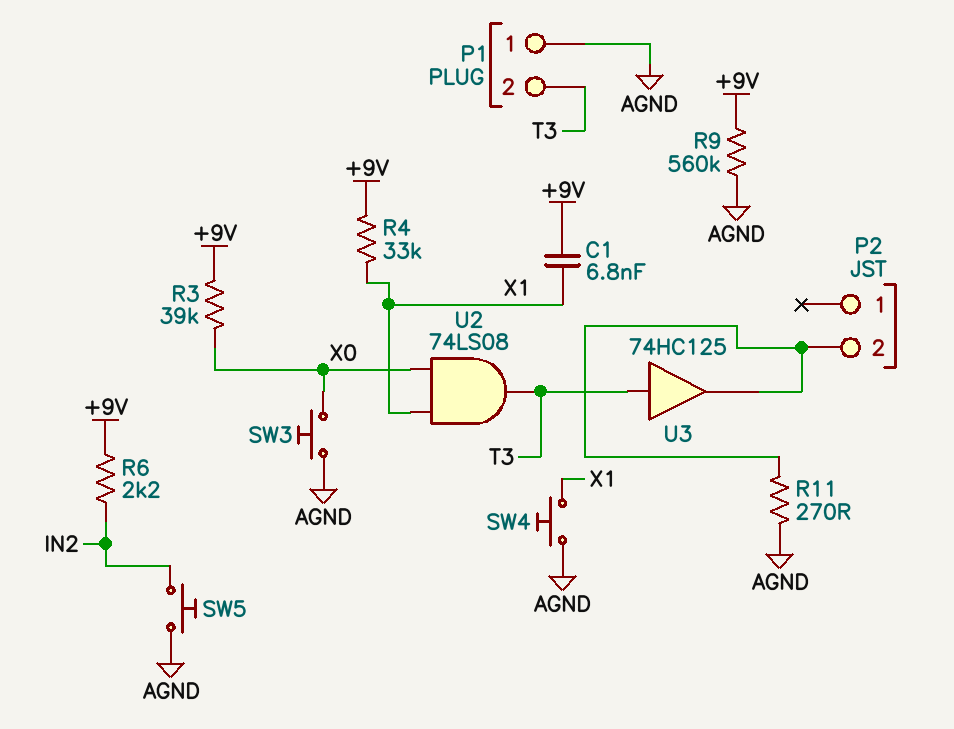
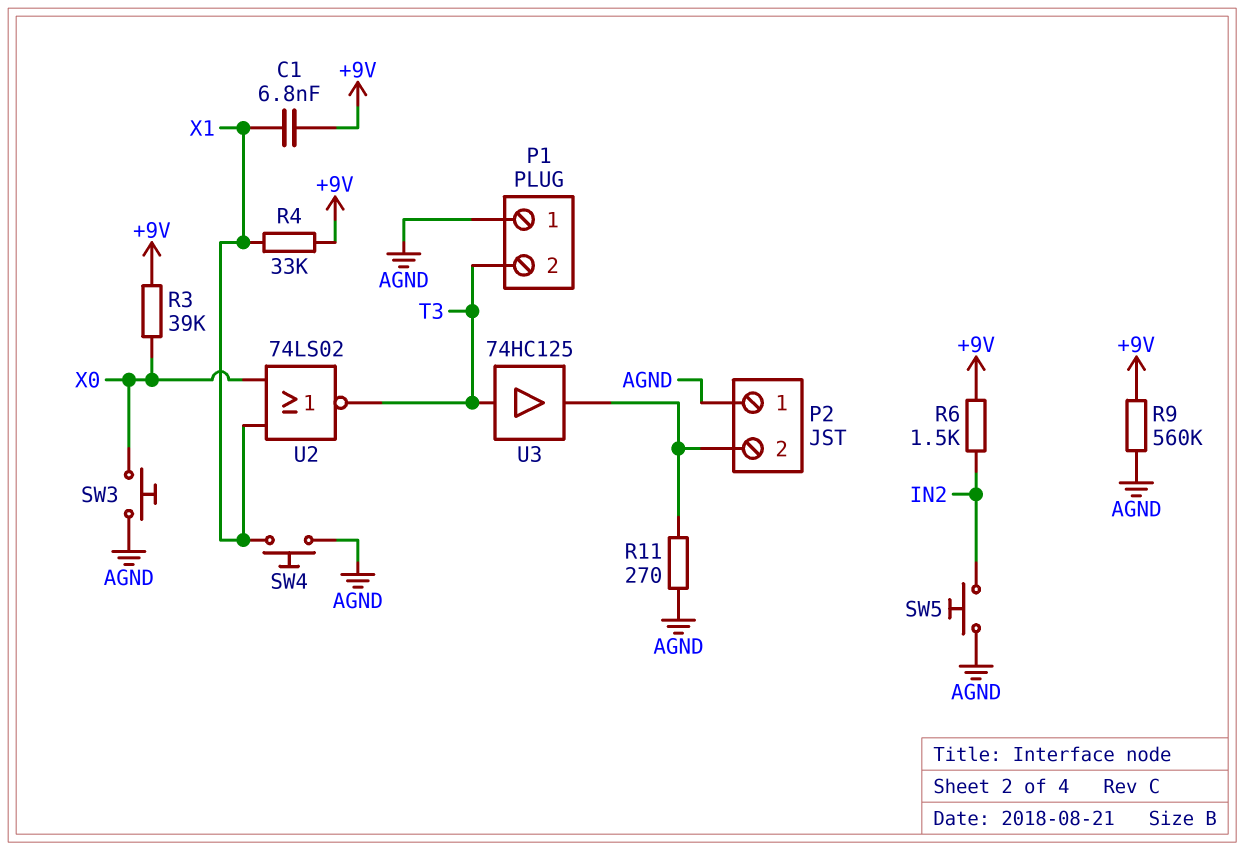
P2 pin 1: none -> AGND
R6: 2.2k (+9V, IN2) -> 1.5k (+9V, IN2)
U2: AND 74LS08 (in X0, in X1, out T3) -> NOR 74LS02 (in X0, in X1, out T3)

